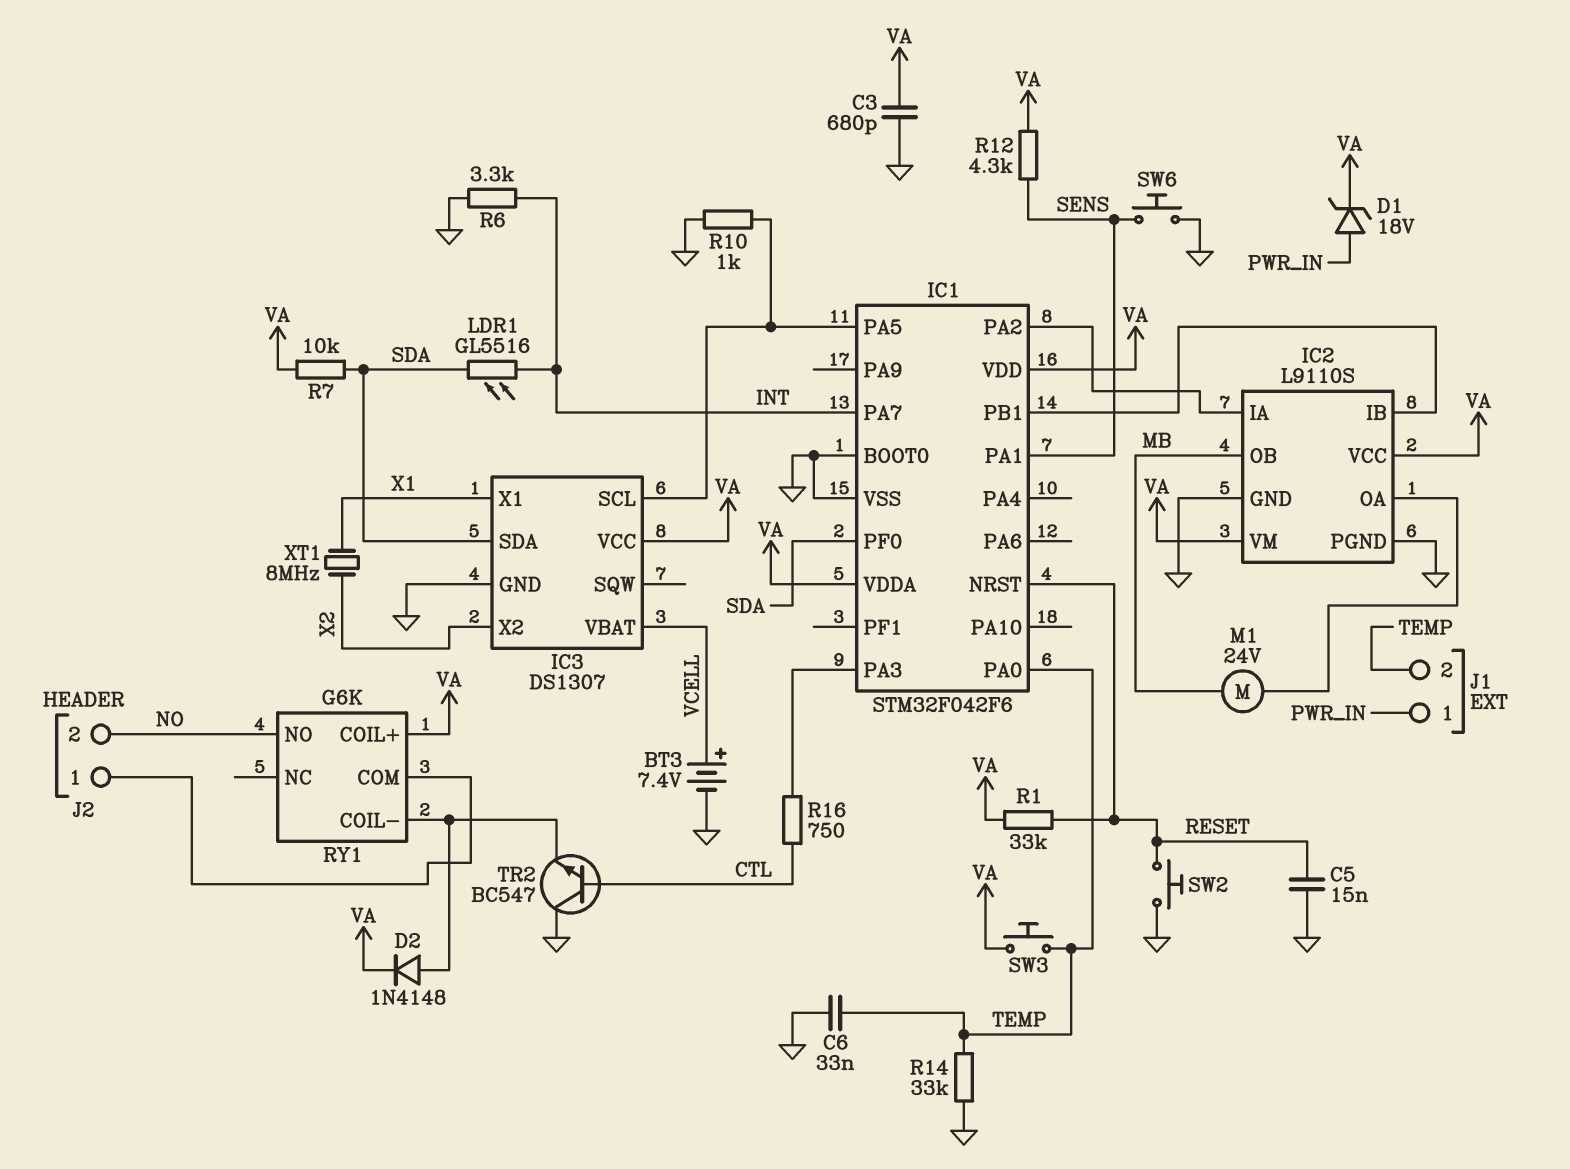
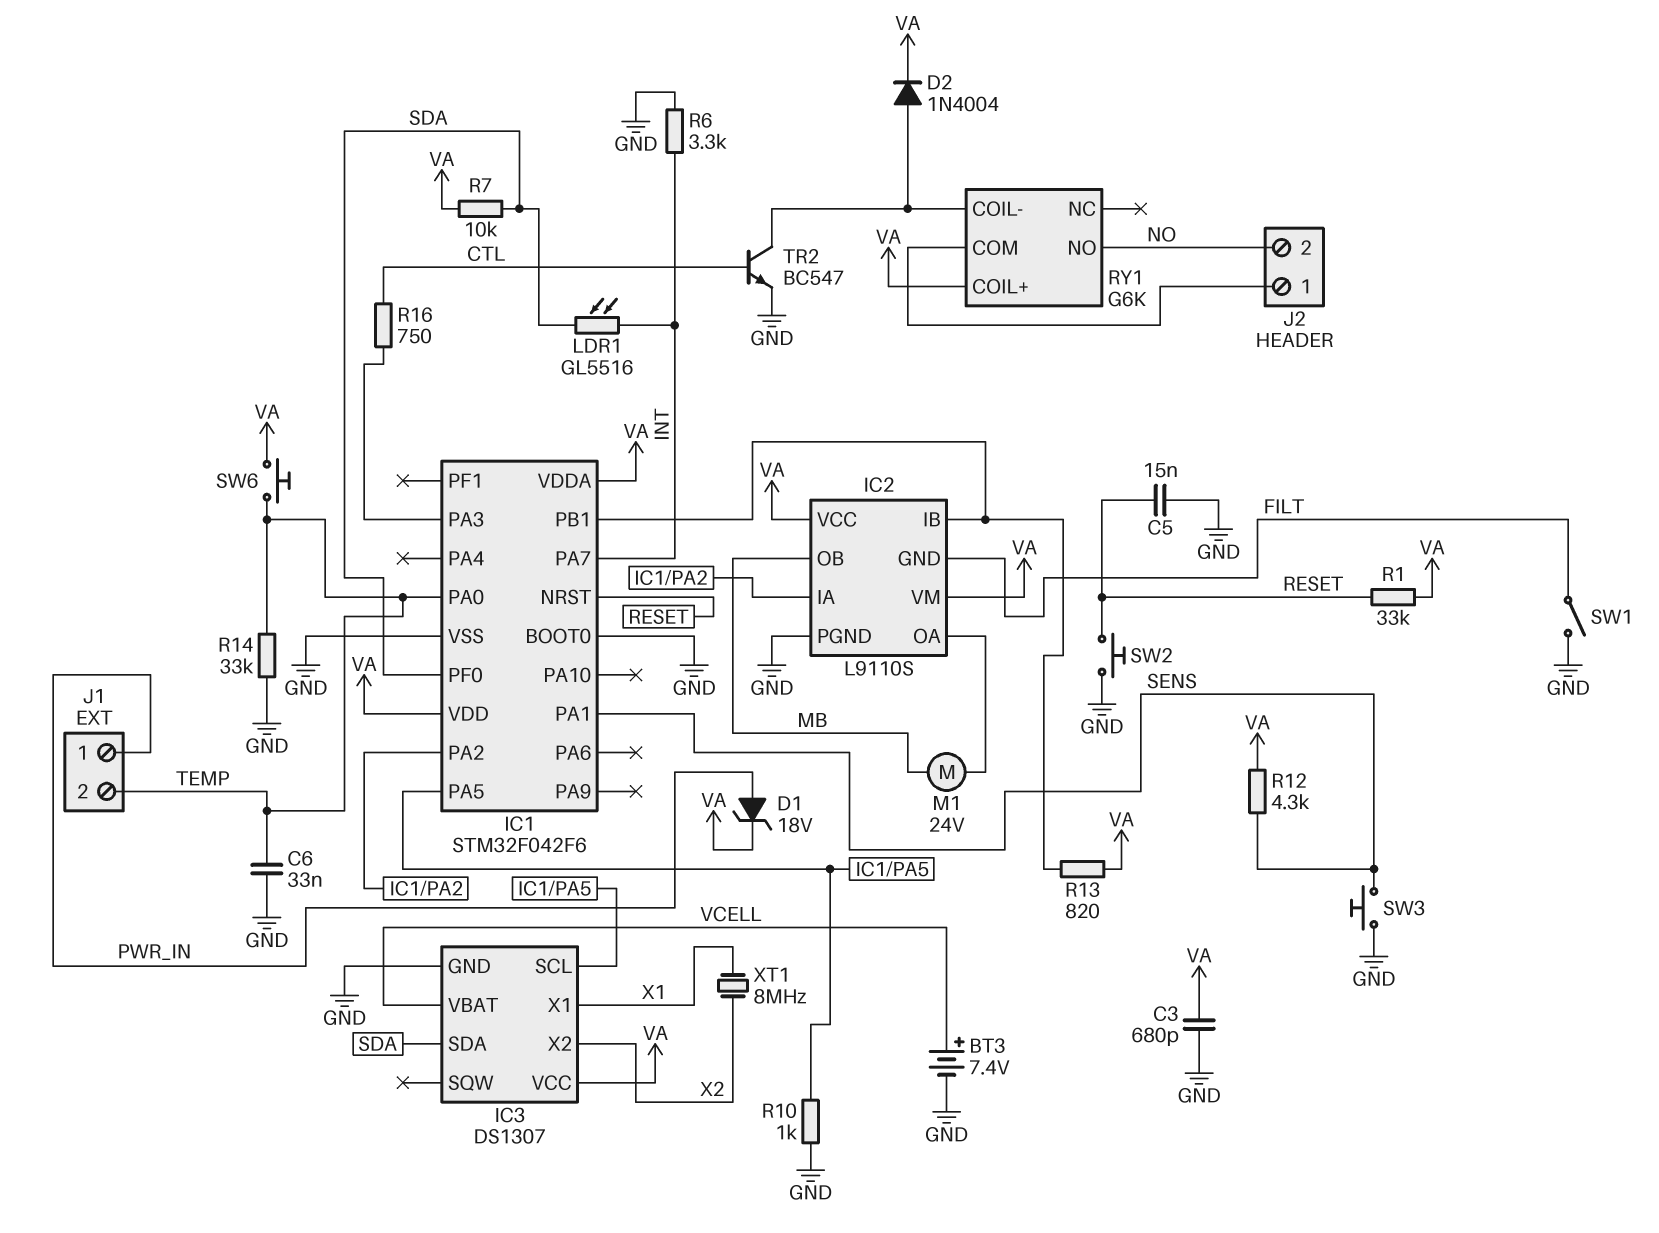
D2: diode 1N4148 (A RY1/COIL-, K VA) -> diode 1N4004 (A RY1/COIL-, K VA)
IC2 pin GND: GND -> FILT
R13: none -> 820 (IC1/PB1, VA)
SW1: none -> switch (FILT, GND)
SW3: button (TEMP, VA) -> button (GND, SENS)
SW6: button (GND, SENS) -> button (TEMP, VA)
TR2: NPN BC547 (B CTL, C GND, E RY1/COIL-) -> NPN BC547 (B CTL, C RY1/COIL-, E GND)

